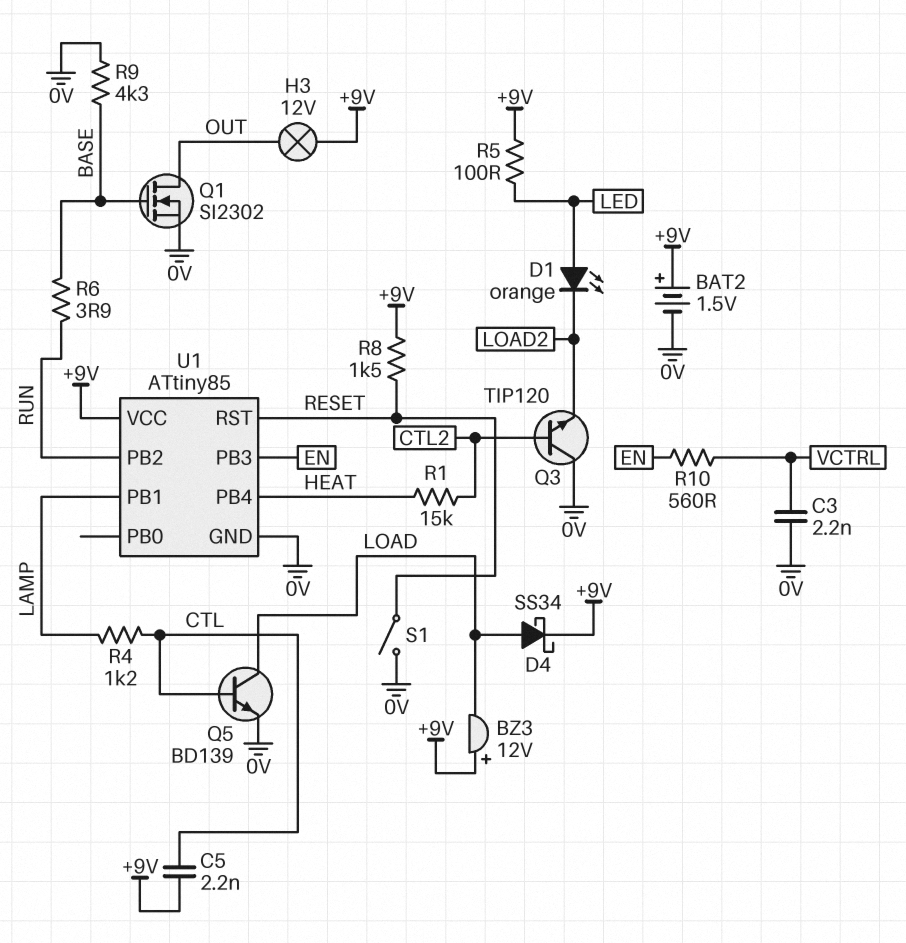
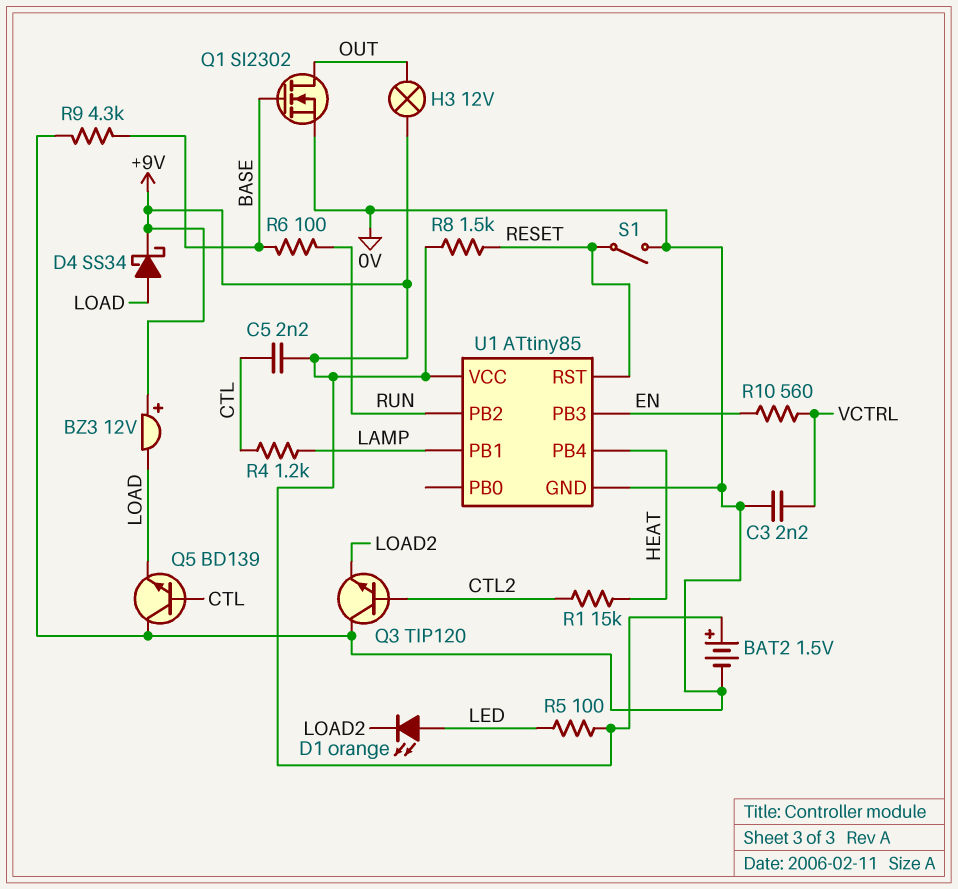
Q5: NPN BD139 (B CTL, C LOAD, E 0V) -> NPN BD139 (B CTL, C 0V, E LOAD)
R6: 3.9 (BASE, RUN) -> 100 (BASE, RUN)

